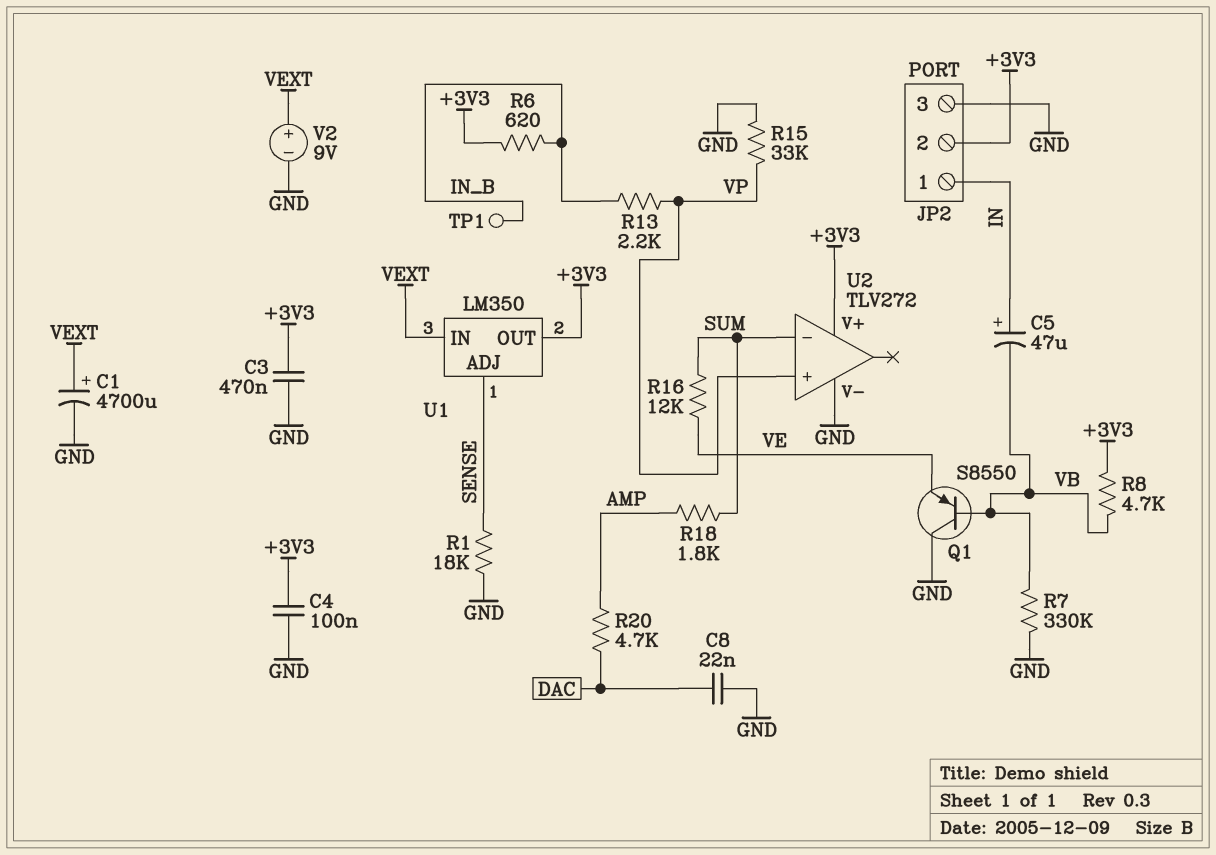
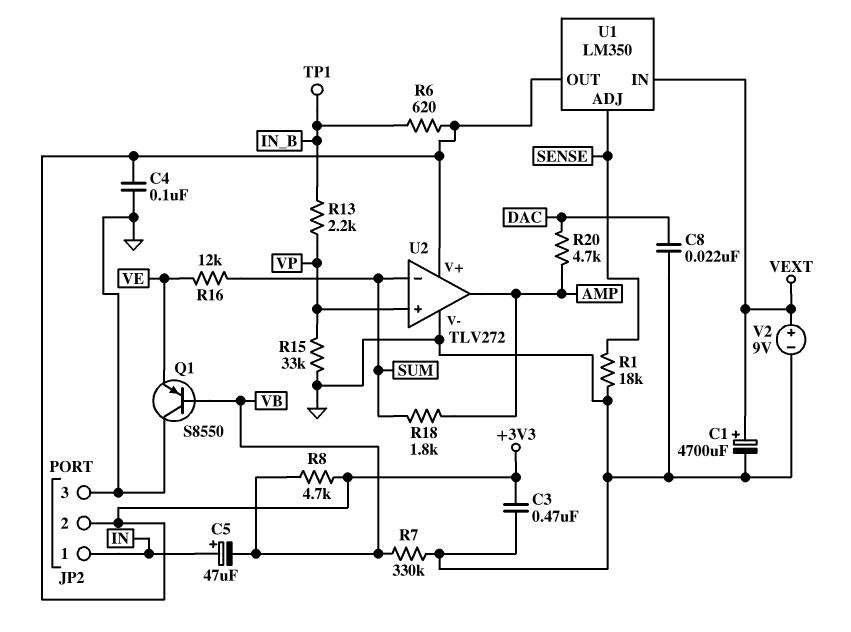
U2 pin out: none -> AMP

